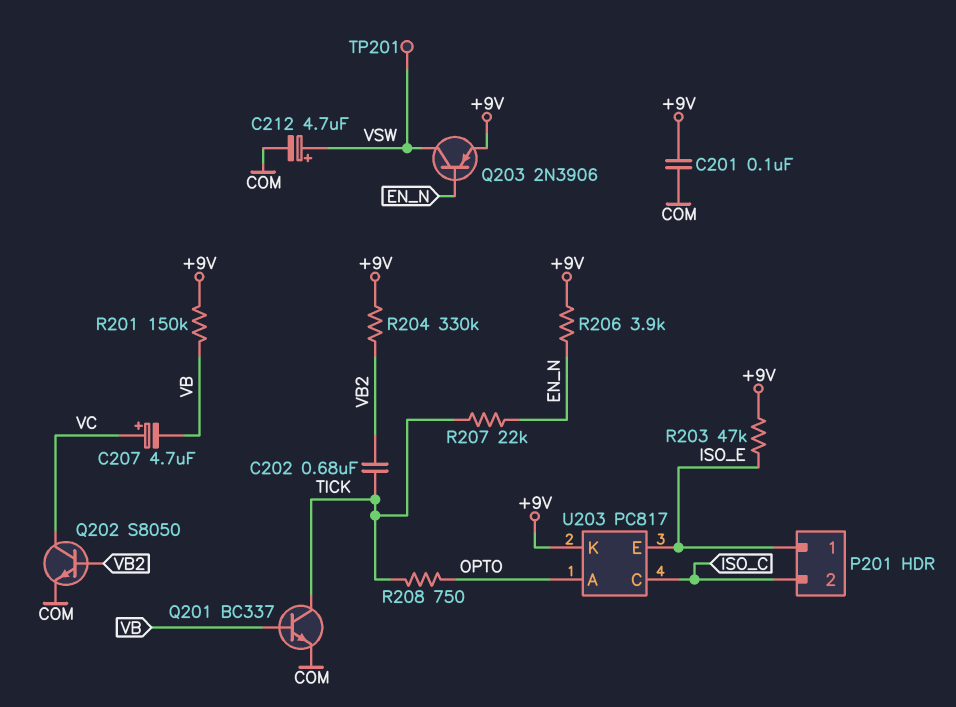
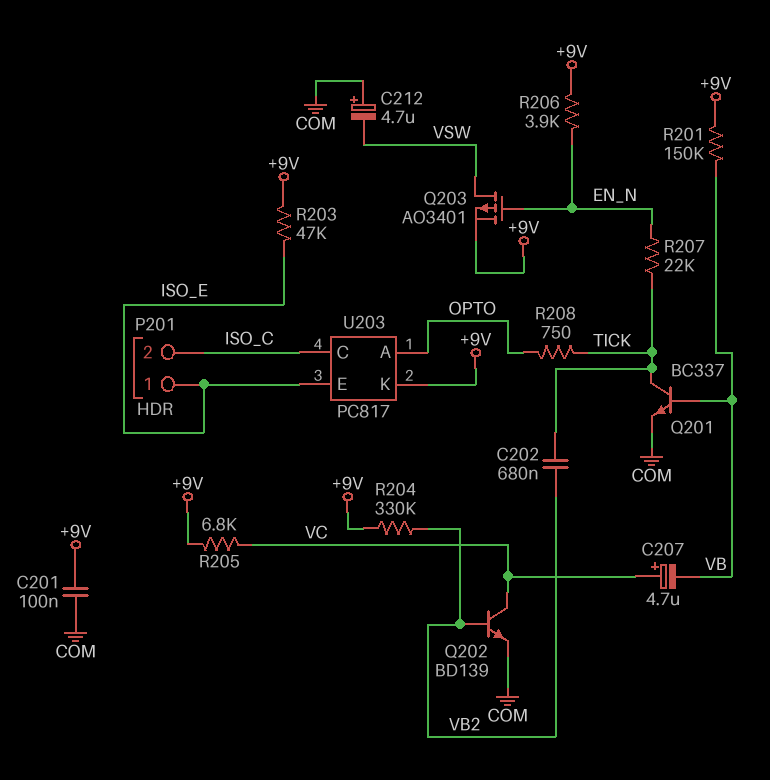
C212: 4.7uF (plus VSW, minus COM) -> 4.7uF (plus COM, minus VSW)
Q202: NPN S8050 (B VB2, C VC, E COM) -> NPN BD139 (B VB2, C VC, E COM)
Q203: PNP 2N3906 (B EN_N, C VSW, E +9V) -> PMOS AO3401 (G EN_N, D VSW, S +9V)
R205: none -> 6.8k (+9V, VC)
TP201: test point (VSW) -> none

